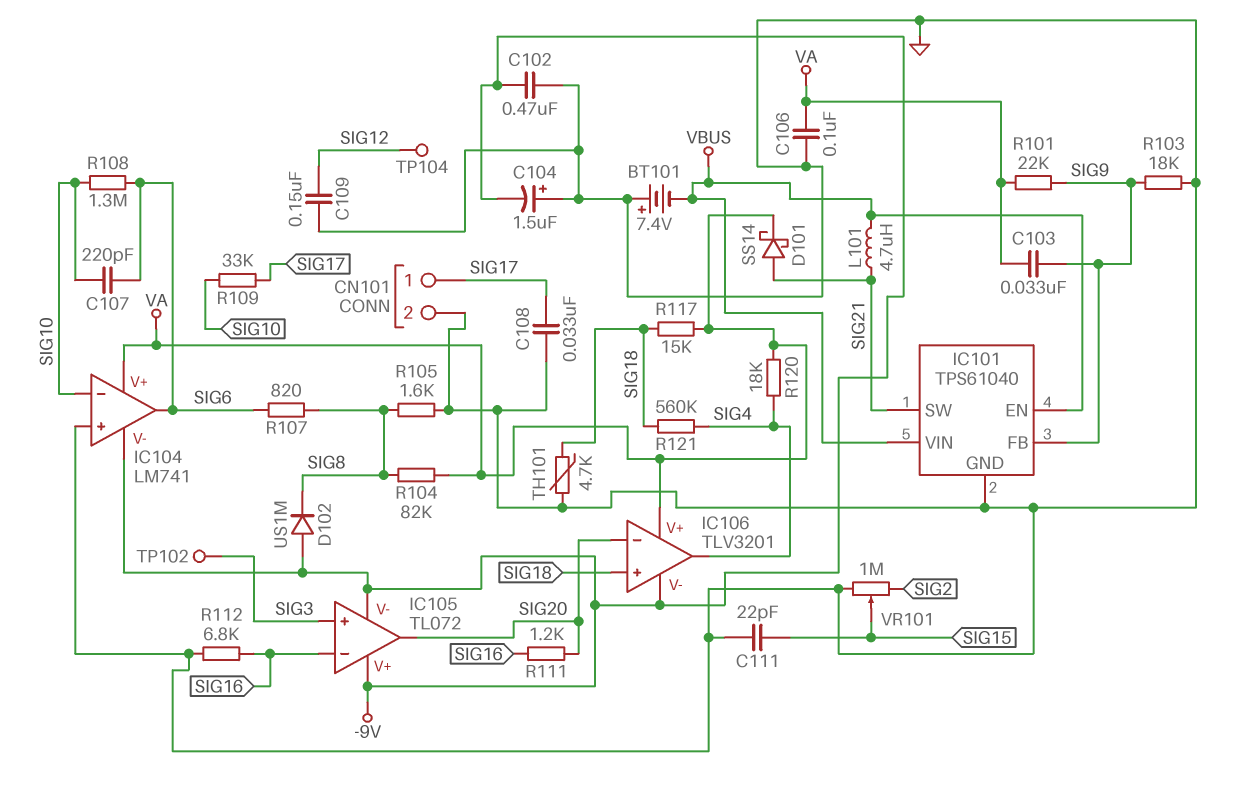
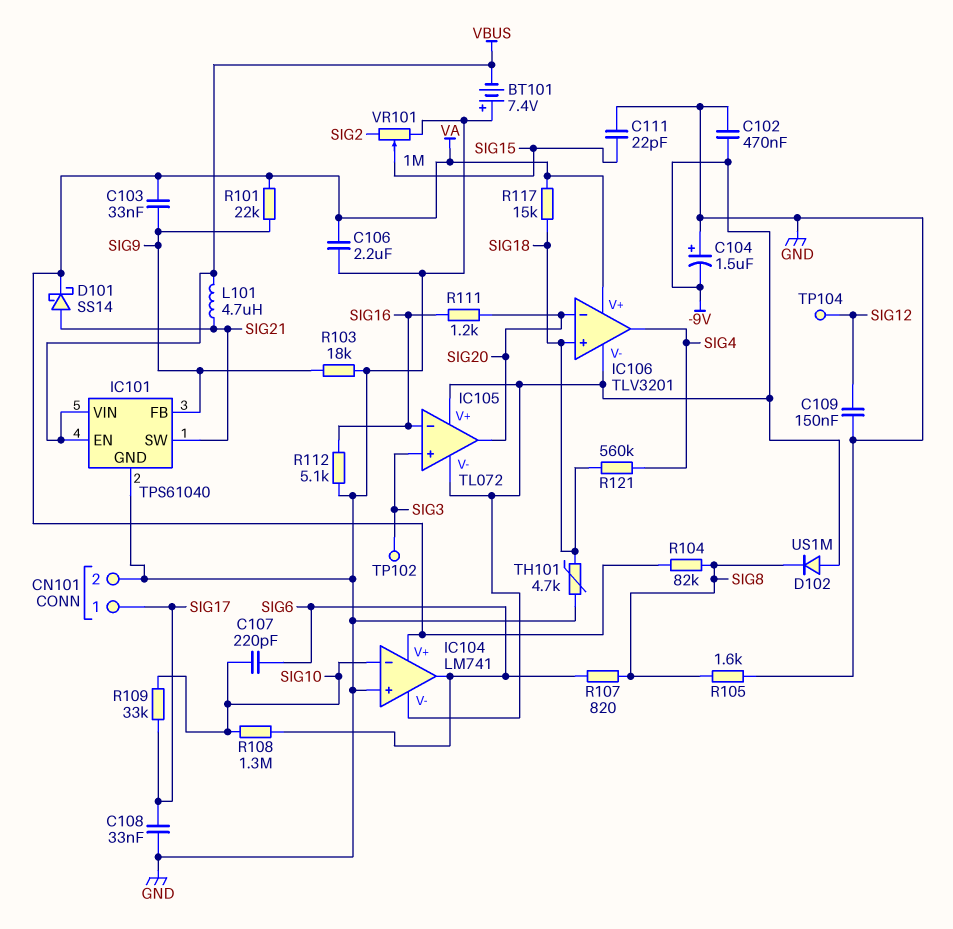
C106: 100nF (GND, VA) -> 2.2uF (GND, VA)
R112: 6.8k (GND, SIG16) -> 5.1k (GND, SIG16)
R120: 18k (SIG4, VA) -> none

